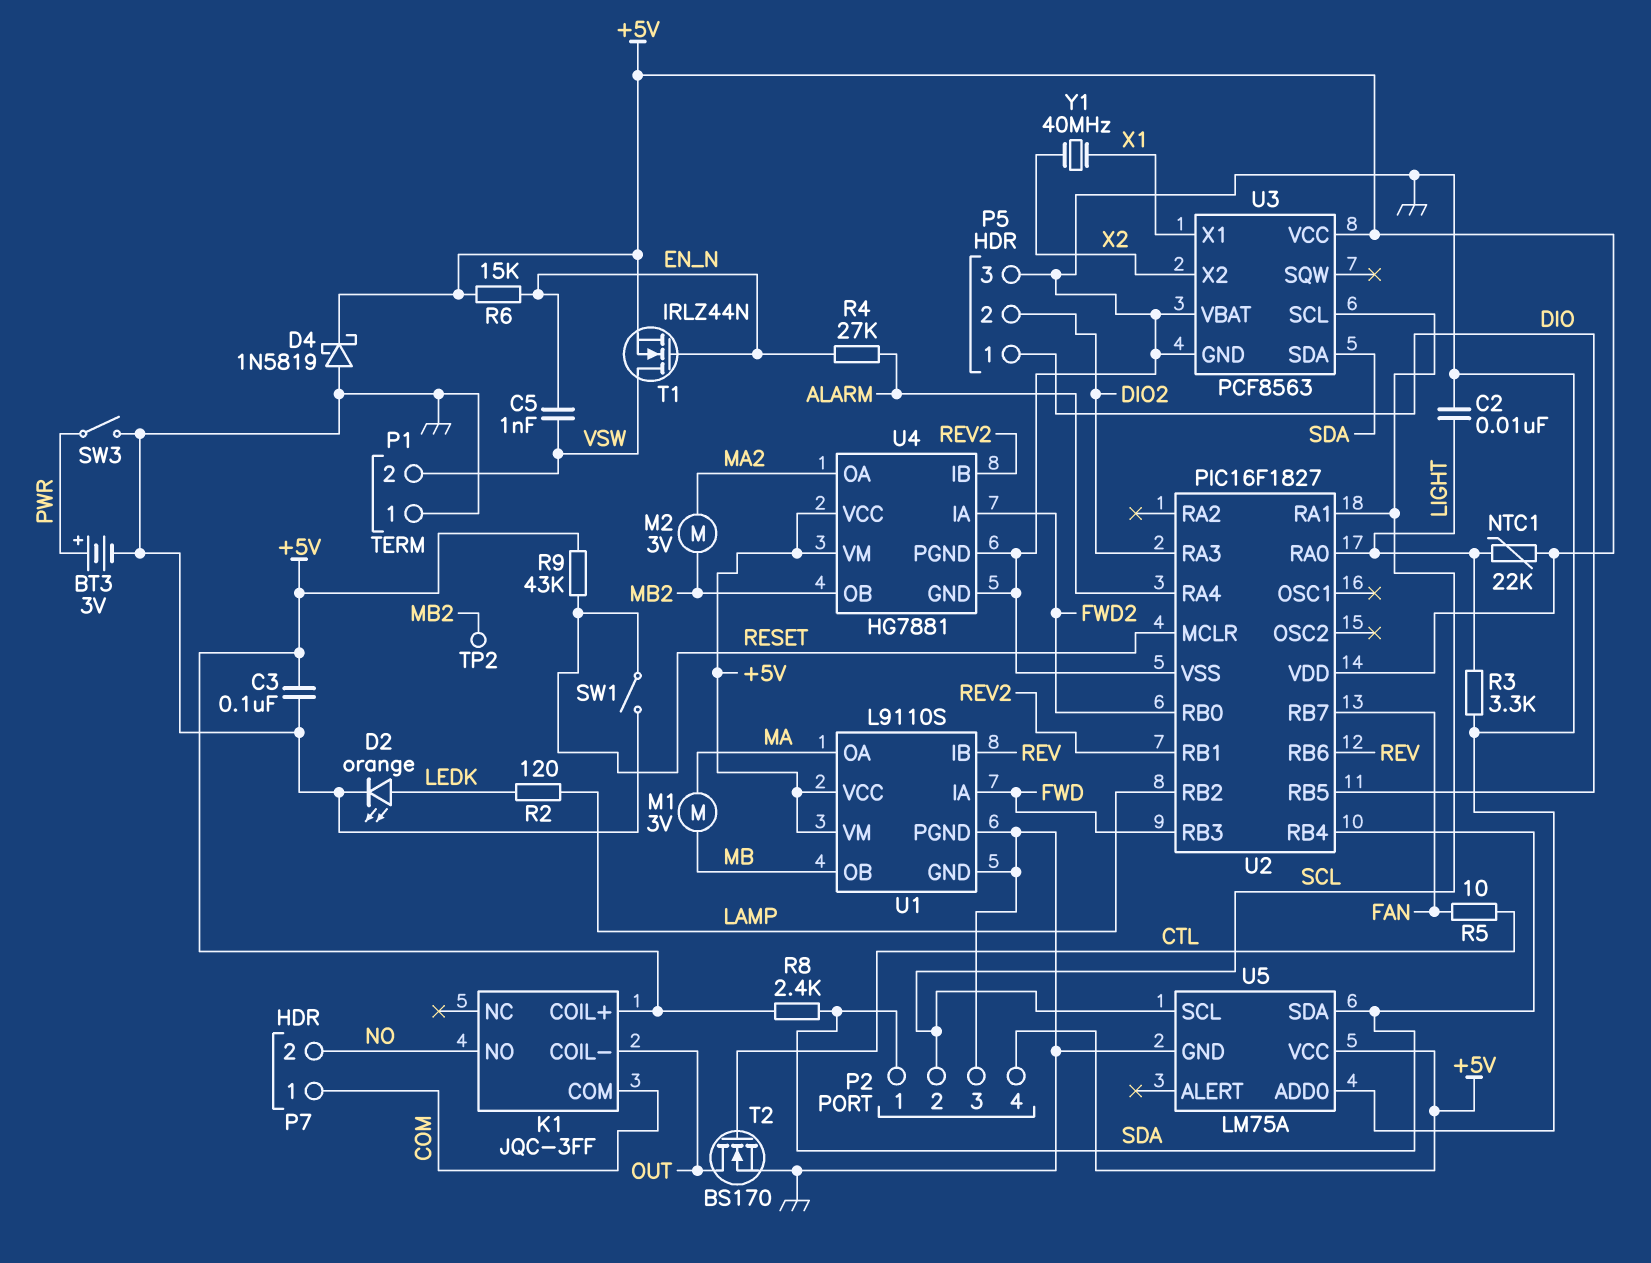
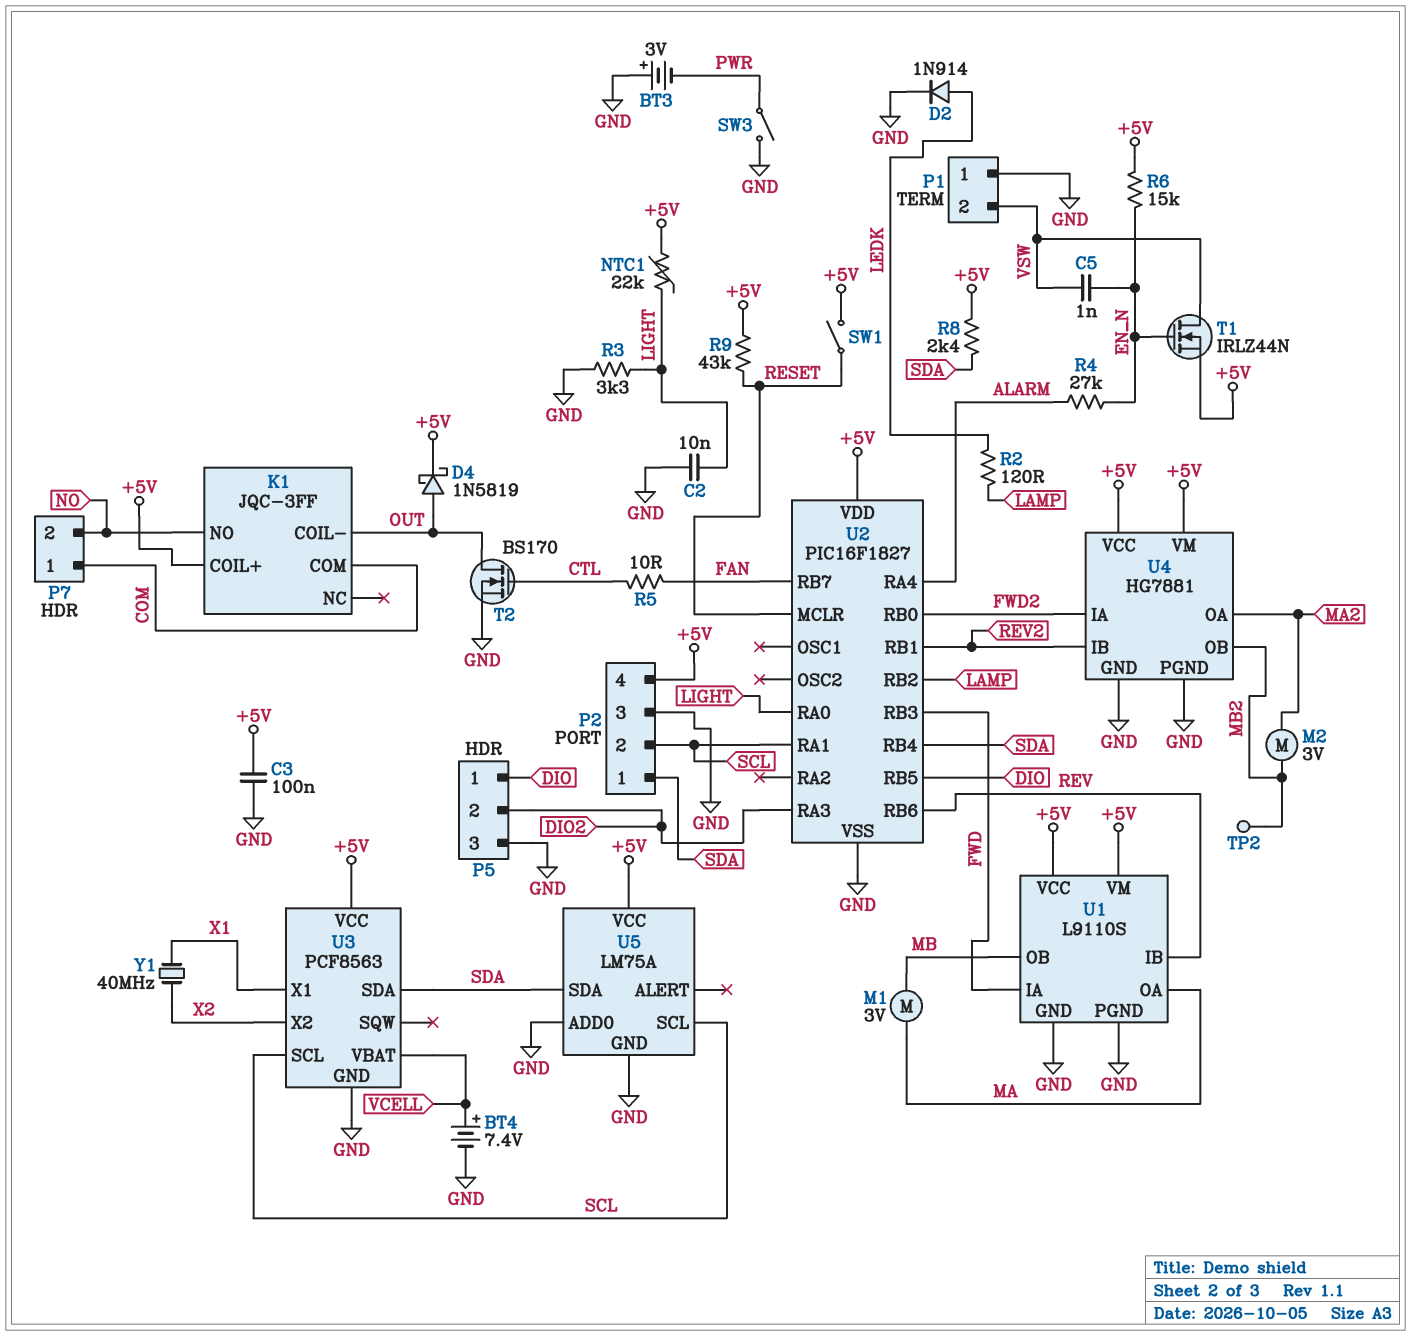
BT3: 3V (plus PWR, minus GND) -> 3V (plus GND, minus PWR)
BT4: none -> 7.4V (plus VCELL, minus GND)
D2: LED orange (A LEDK, K GND) -> diode 1N914 (A LEDK, K GND)
D4: schottky 1N5819 (A GND, K +5V) -> schottky 1N5819 (A OUT, K +5V)
SW1: switch (GND, RESET) -> switch (+5V, RESET)
U3 pin VBAT: GND -> VCELL

